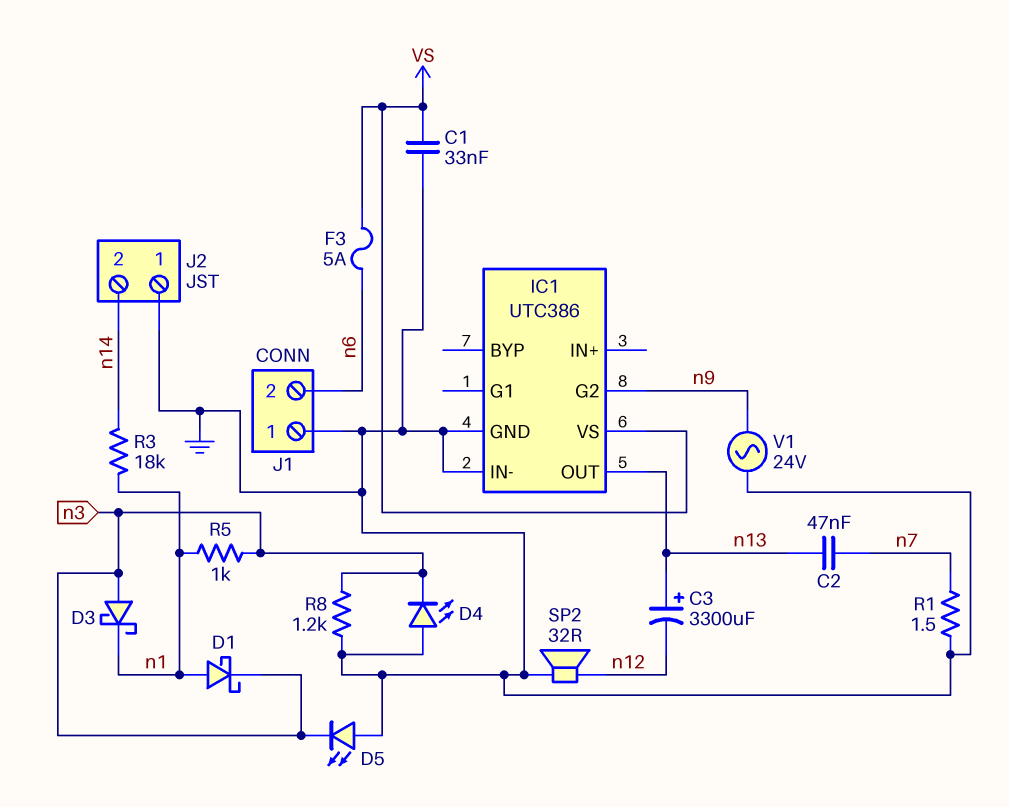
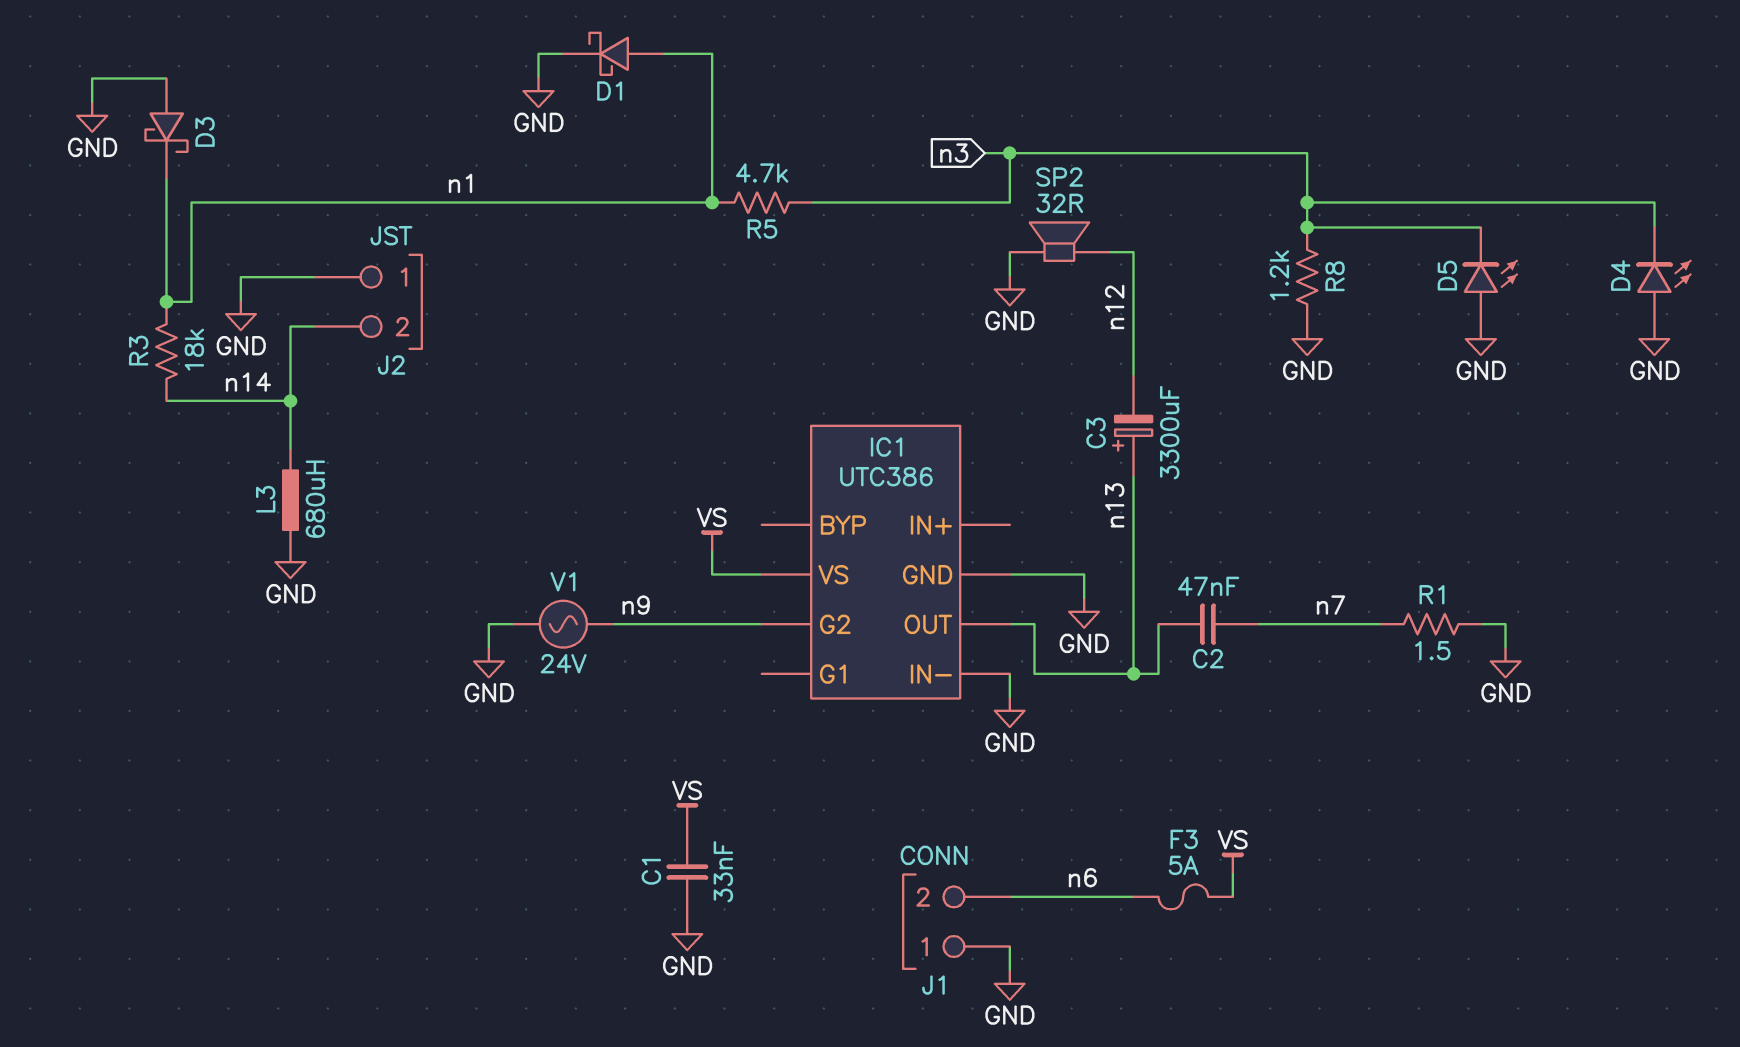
D1: schottky (A n1, K n3) -> schottky (A n1, K GND)
D3: schottky (A n3, K n1) -> schottky (A GND, K n1)
L3: none -> 680uH (GND, n14)
R5: 1k (n1, n3) -> 4.7k (n1, n3)

